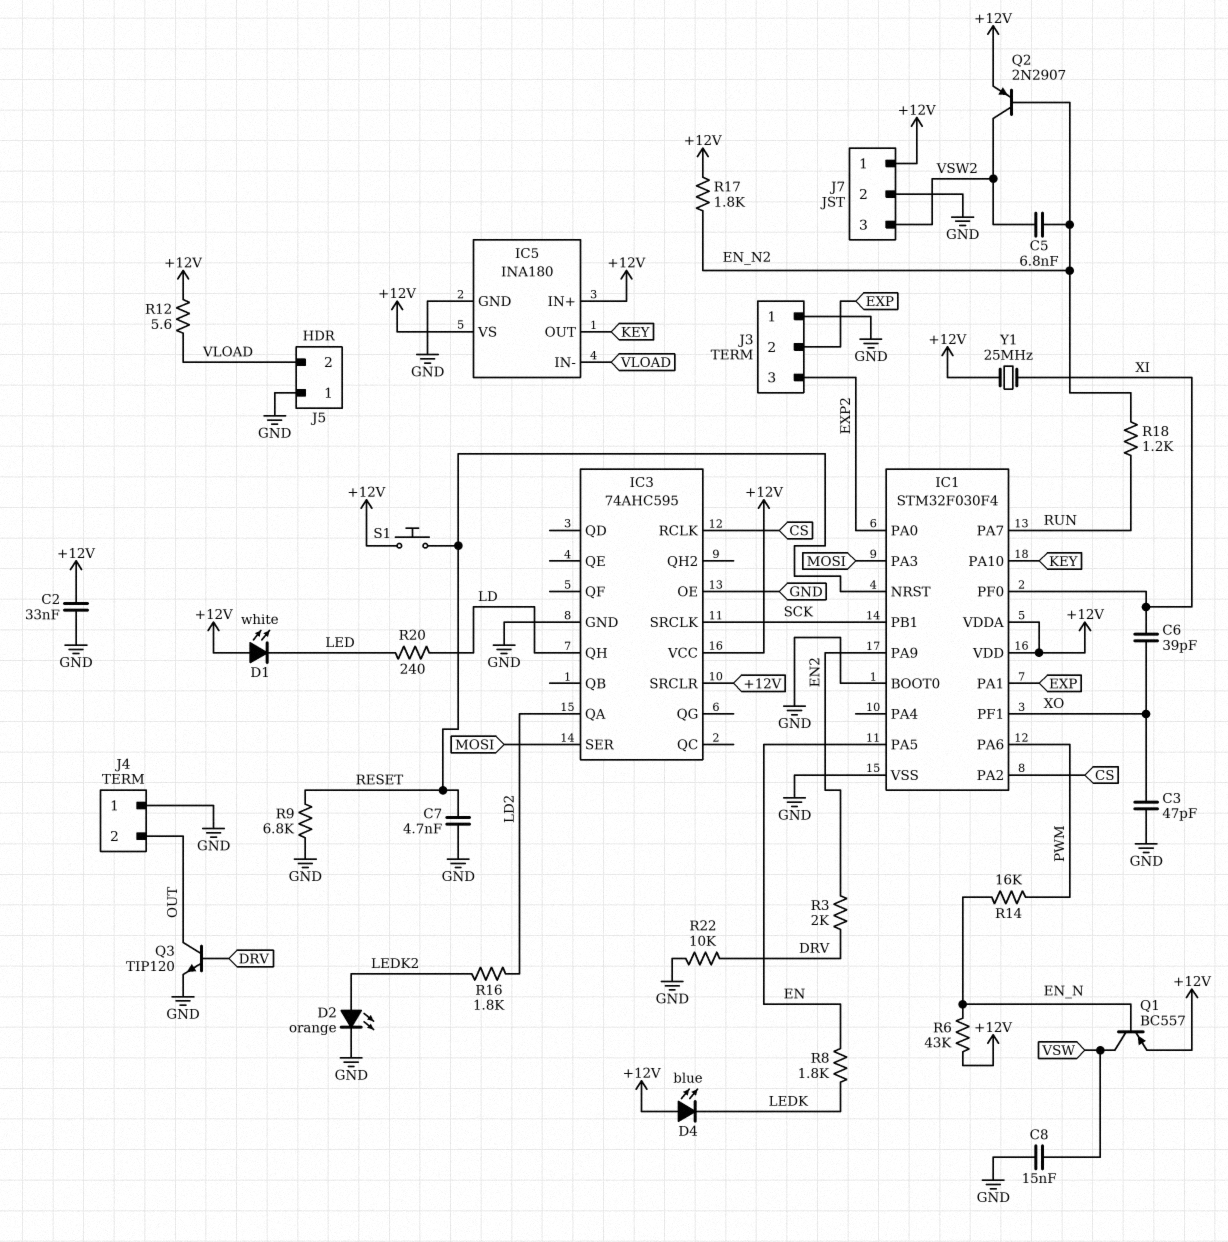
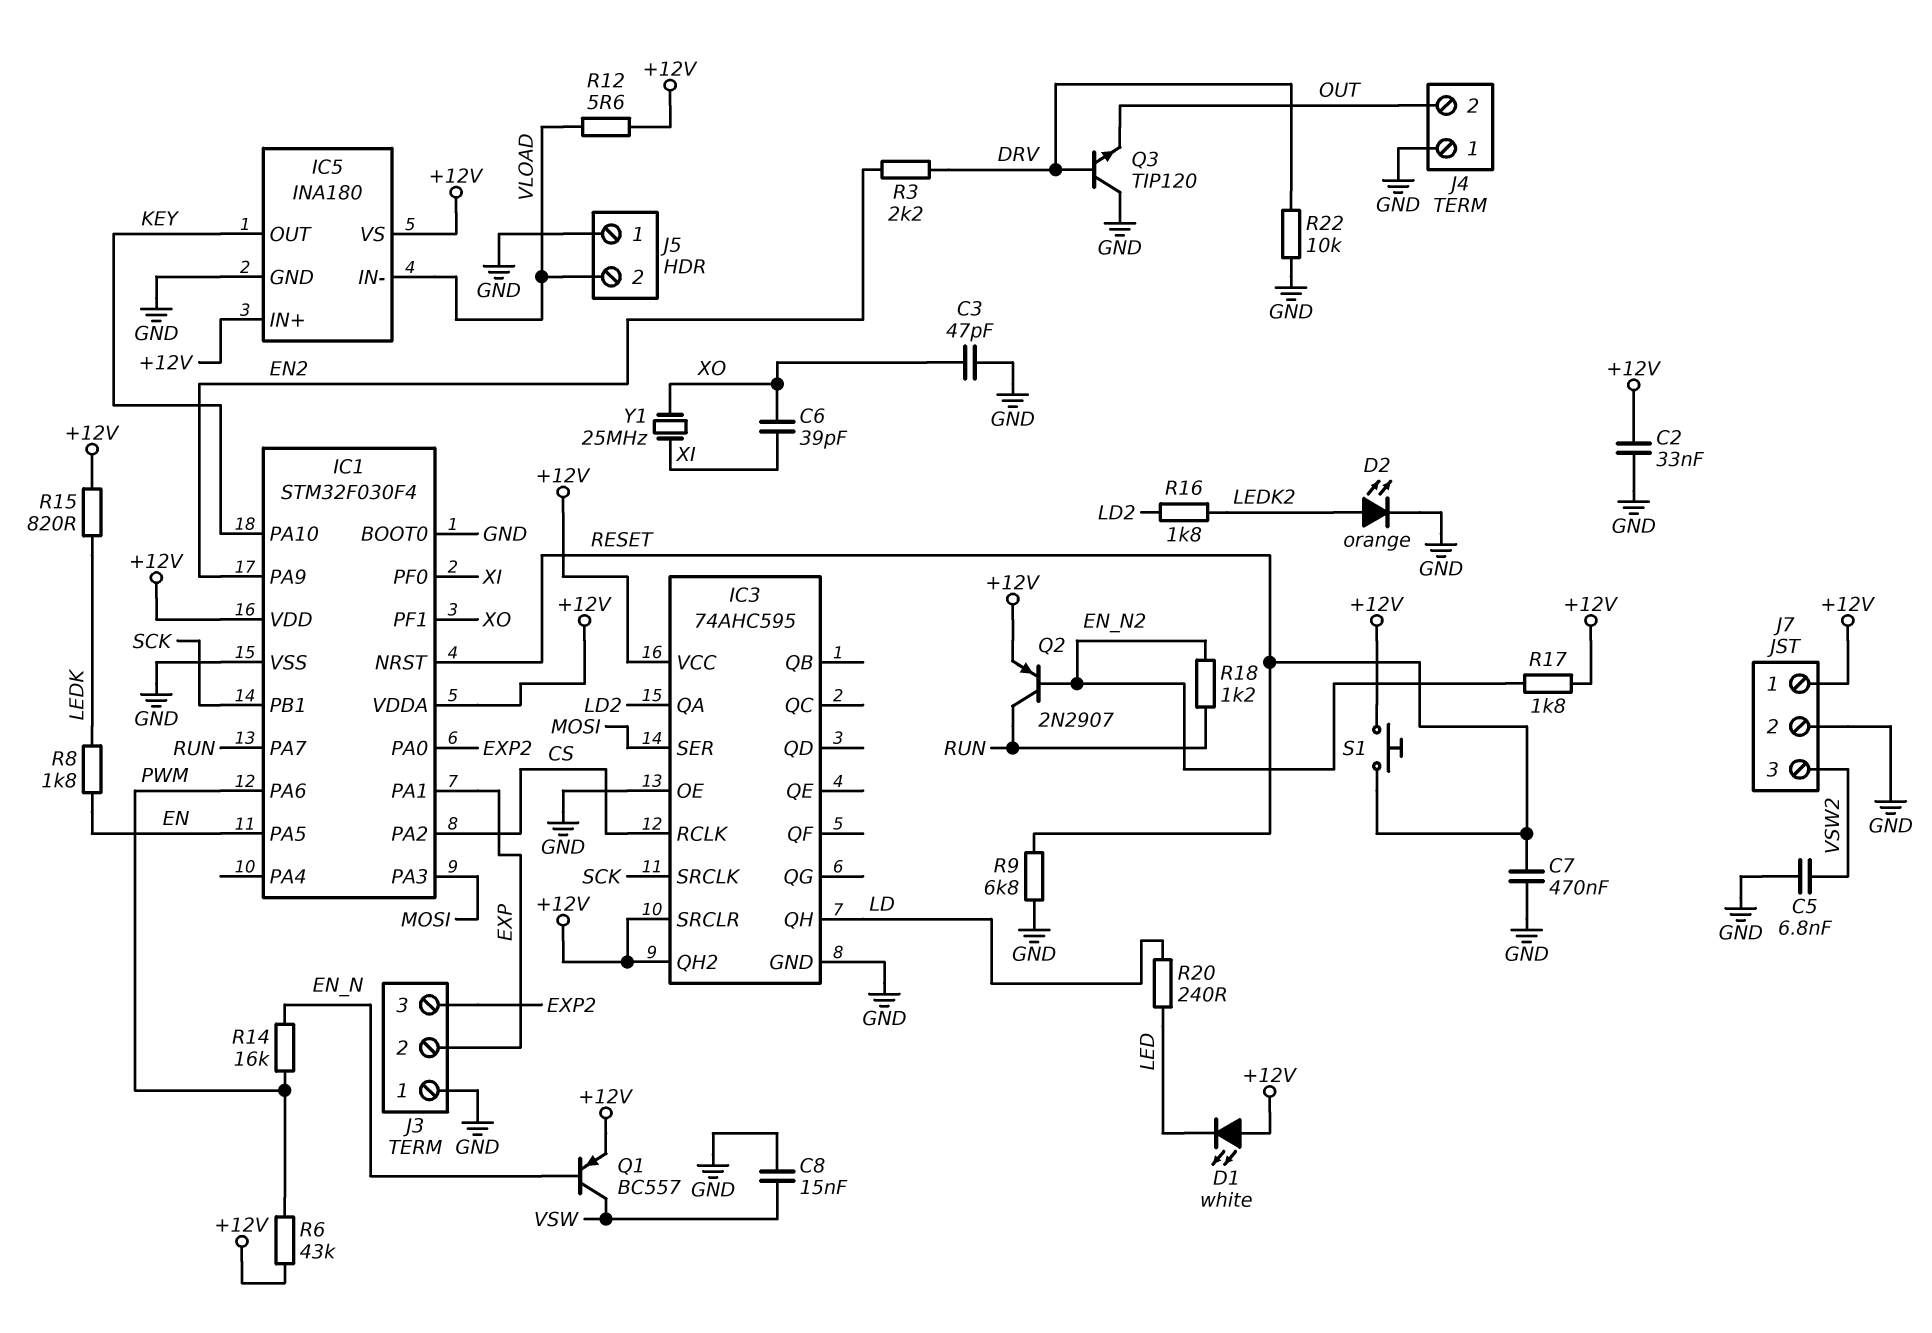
C5: 6.8nF (EN_N2, VSW2) -> 6.8nF (GND, VSW2)
C7: 4.7nF (GND, RESET) -> 470nF (GND, RESET)
D4: LED blue (A +12V, K LEDK) -> none
IC3 pin QH2: none -> +12V
Q2: PNP 2N2907 (B EN_N2, C VSW2, E +12V) -> PNP 2N2907 (B EN_N2, C RUN, E +12V)
Q3: NPN TIP120 (B DRV, C OUT, E GND) -> NPN TIP120 (B DRV, C GND, E OUT)
R3: 2k (DRV, EN2) -> 2.2k (DRV, EN2)
R6: 43k (+12V, EN_N) -> 43k (+12V, PWM)
R15: none -> 820 (+12V, LEDK)
Y1: 25MHz (+12V, XI) -> 25MHz (XI, XO)

